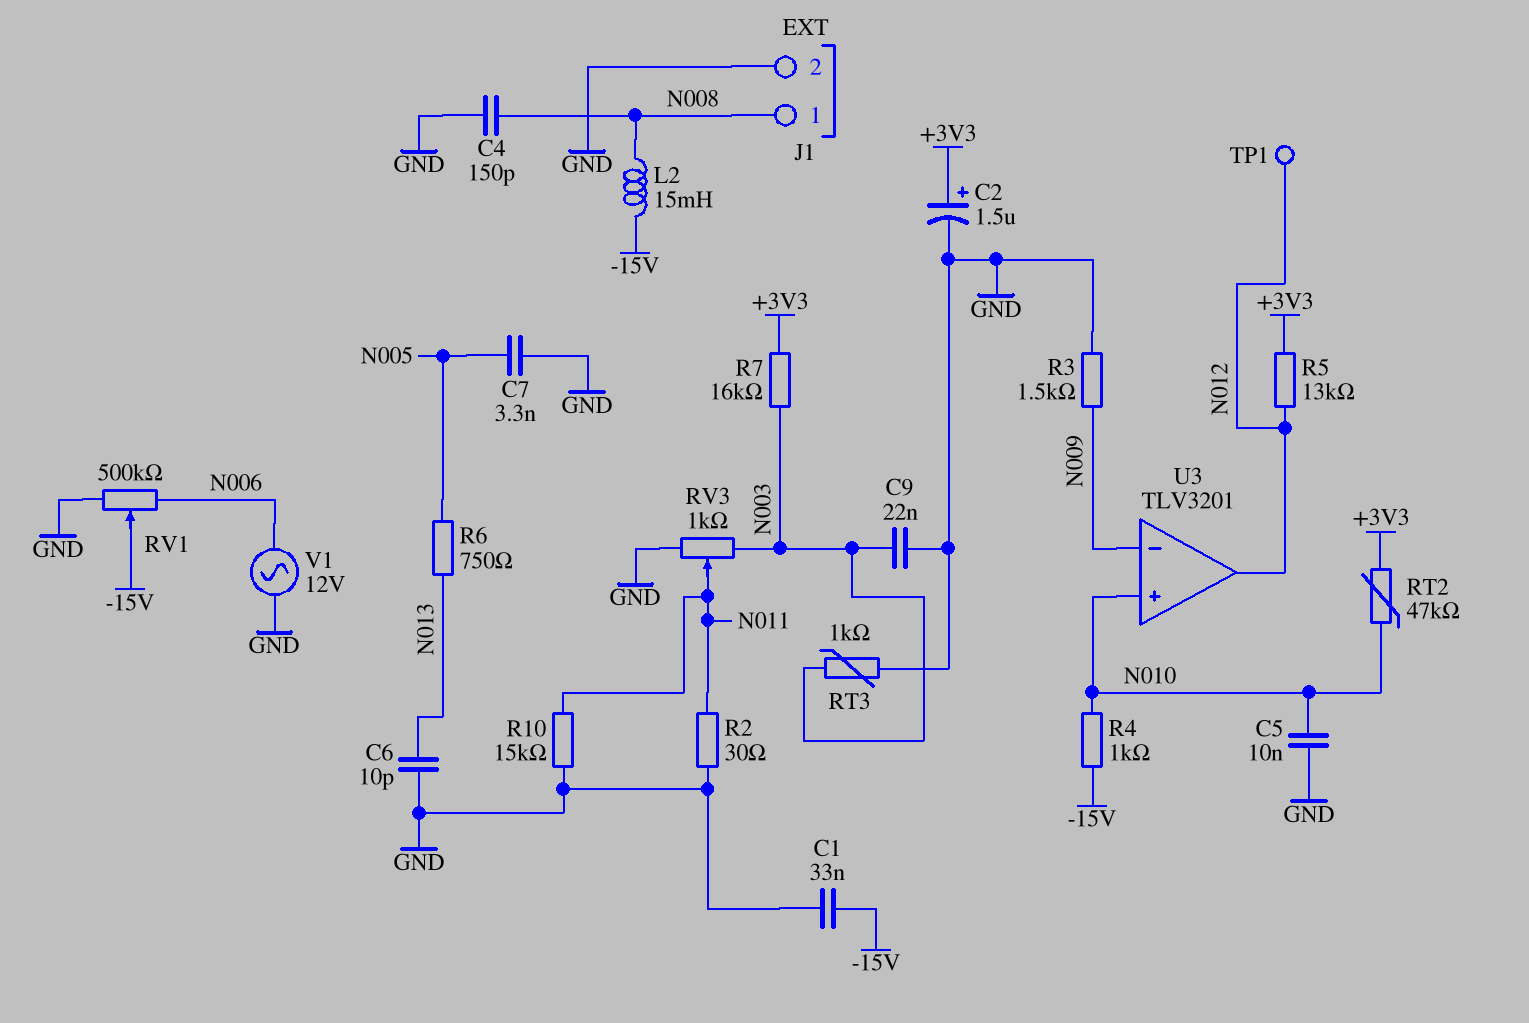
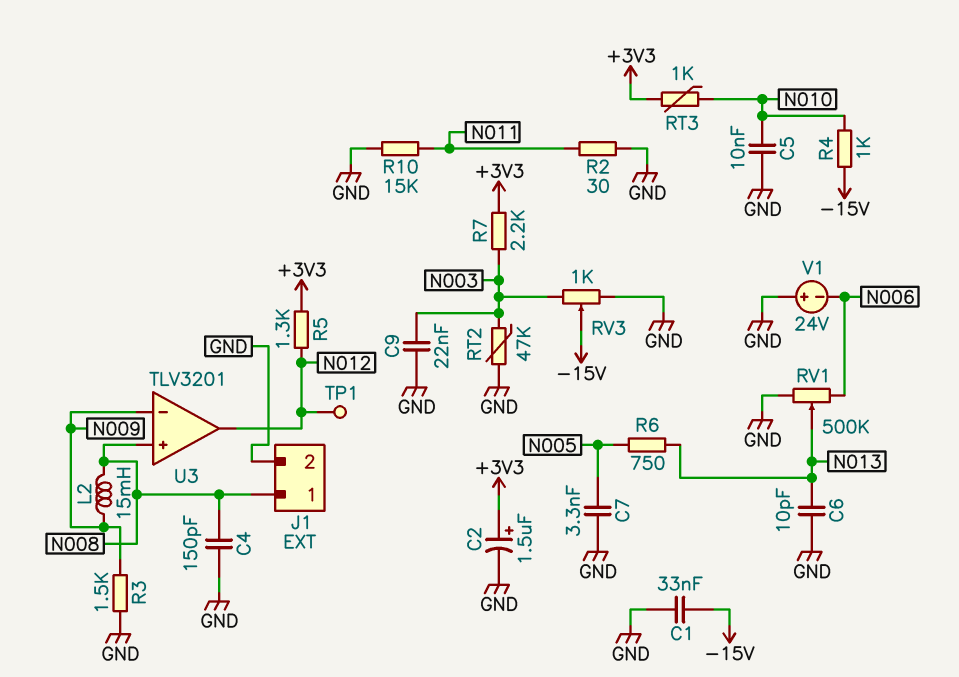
L2: 15mH (-15V, N008) -> 15mH (N008, N009)
R5: 13k (+3V3, N012) -> 1.3k (+3V3, N012)
R7: 16k (+3V3, N003) -> 2.2k (+3V3, N003)
RT2: 47k (+3V3, N010) -> 47k (GND, N003)
RT3: 1k (GND, N003) -> 1k (+3V3, N010)
RV1: 500k (GND, N006, wiper -15V) -> 500k (GND, N006, wiper N013)
RV3: 1k (GND, N003, wiper N011) -> 1k (GND, N003, wiper -15V)
U3 pin in+: N010 -> N008
V1: AC 12V (GND, N006) -> 24V (plus GND, minus N006)

